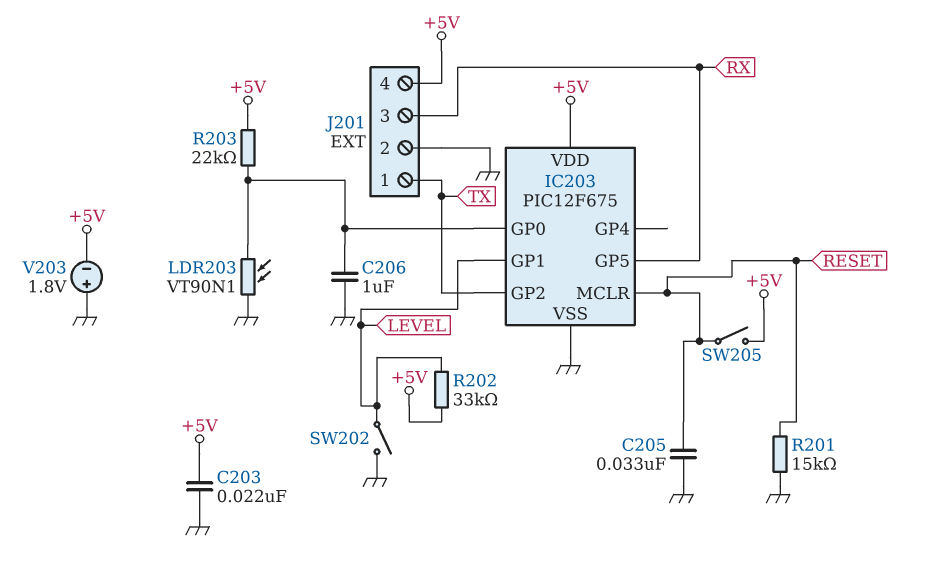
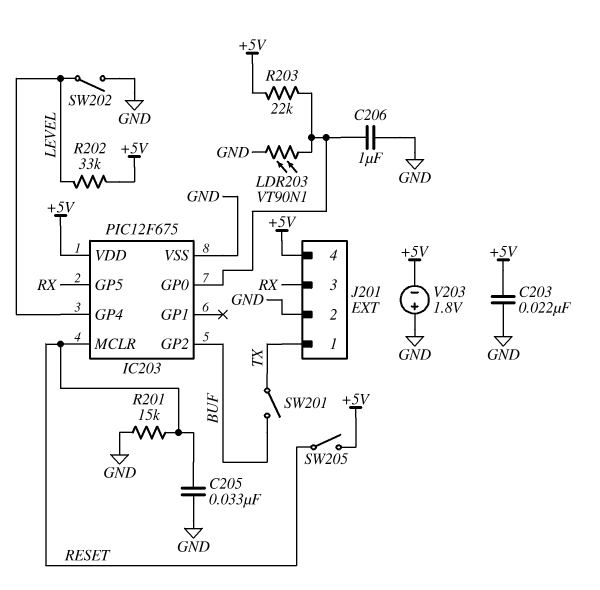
IC203 pin GP1: LEVEL -> none
IC203 pin GP2: TX -> BUF
IC203 pin GP4: none -> LEVEL
SW201: none -> switch (BUF, TX)

